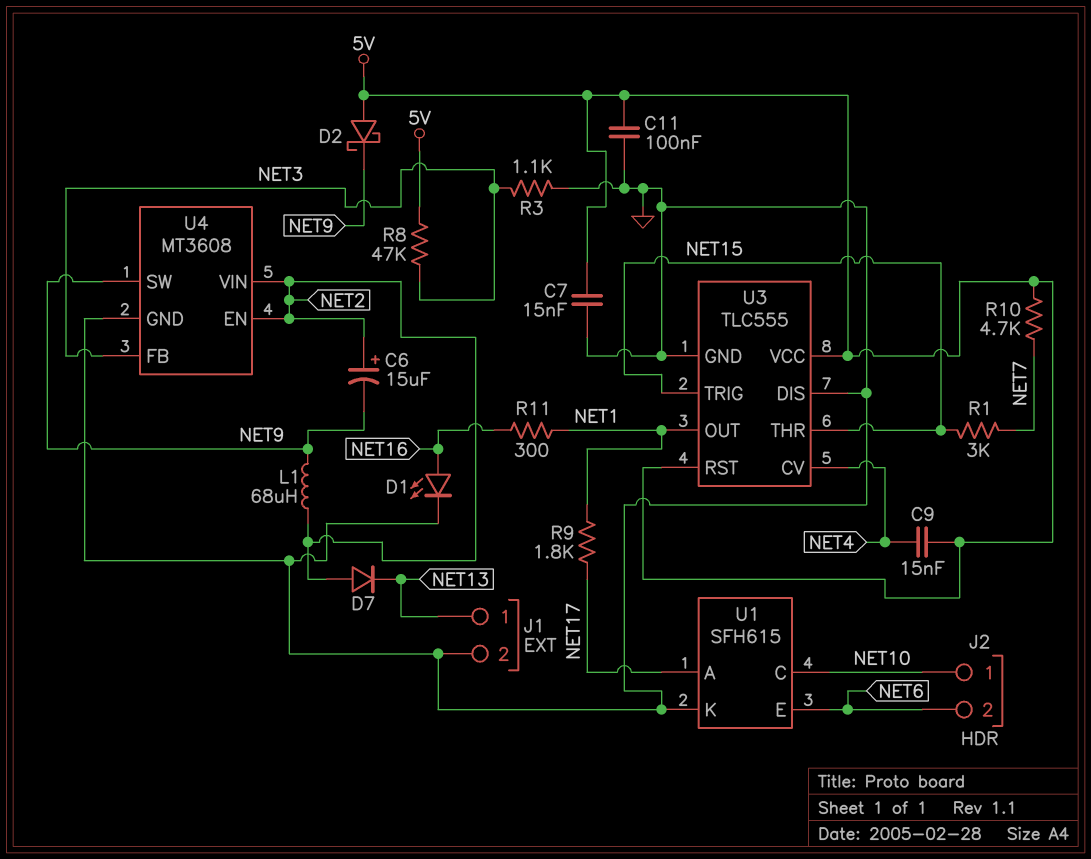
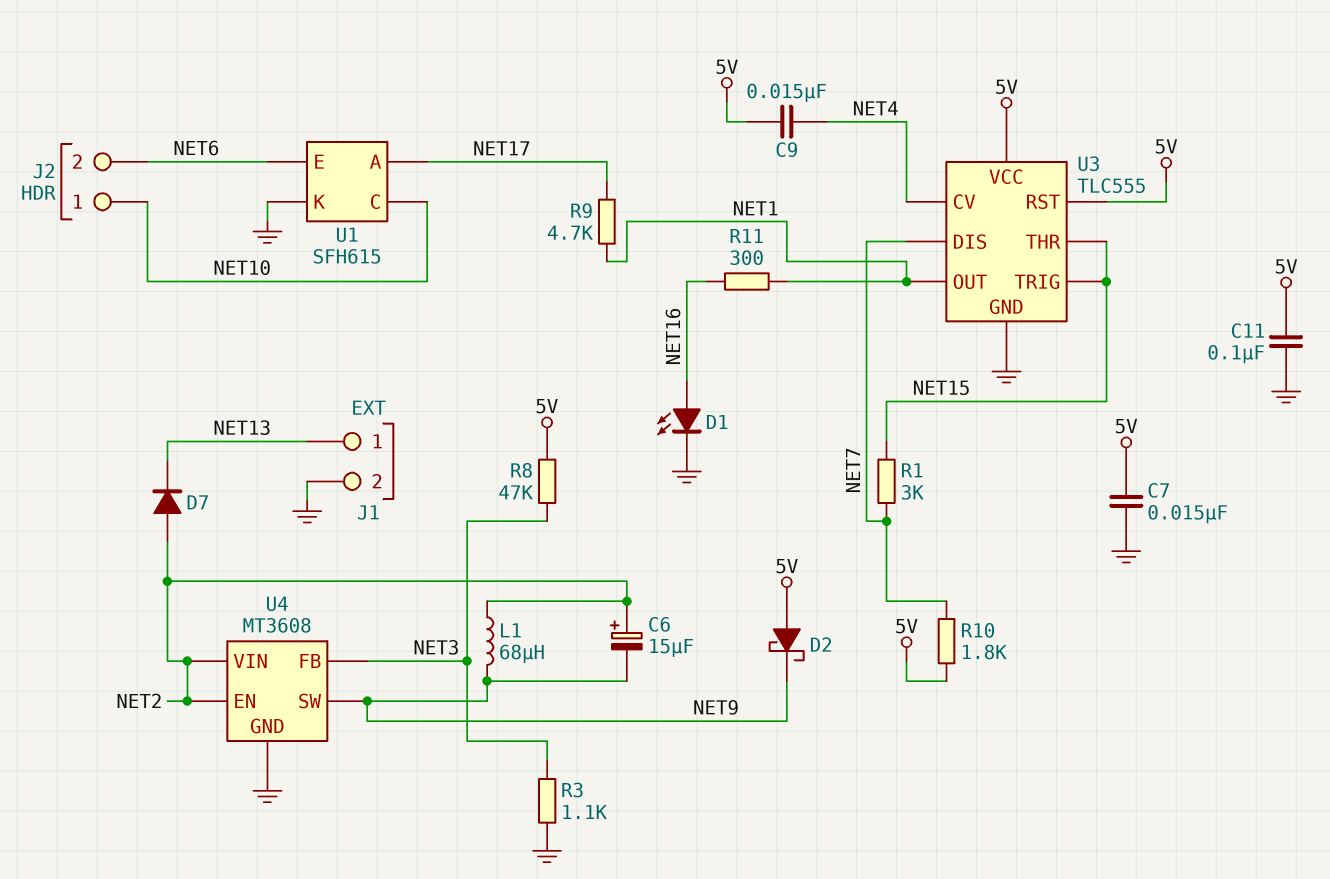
R9: 1.8k (NET1, NET17) -> 4.7k (NET1, NET17)
R10: 4.7k (5V, NET7) -> 1.8k (5V, NET7)
U3 pin DIS: GND -> NET7

